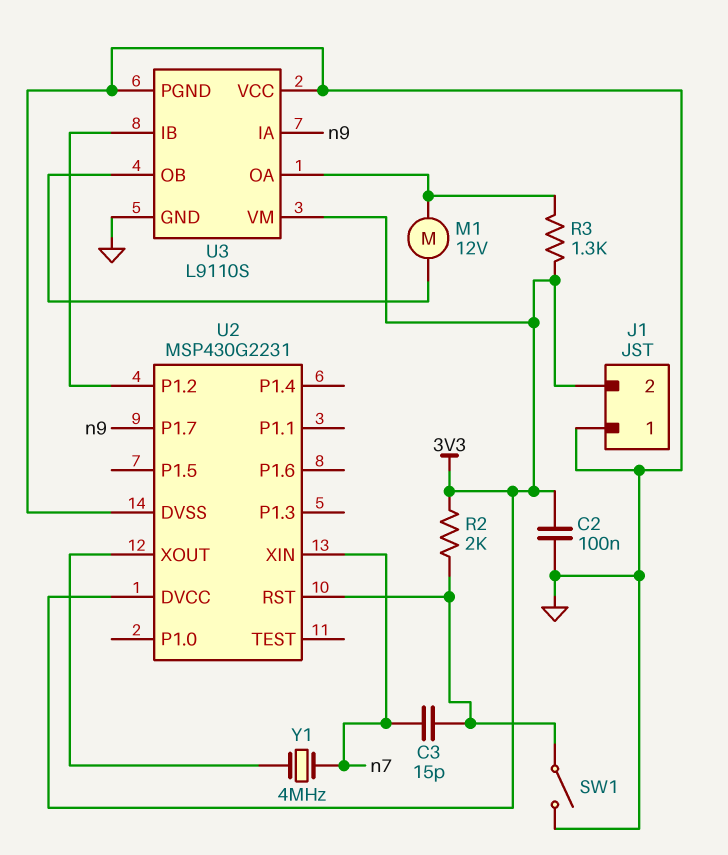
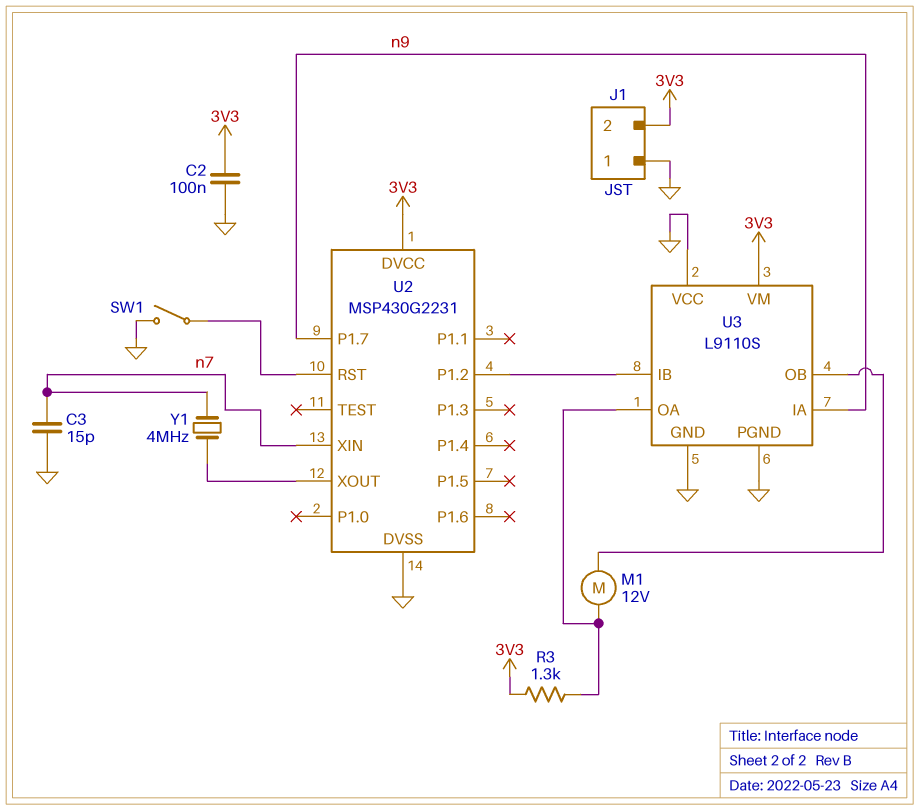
C3: 15pF (U2/RST, n7) -> 15pF (GND, n7)
R2: 2k (3V3, U2/RST) -> none

